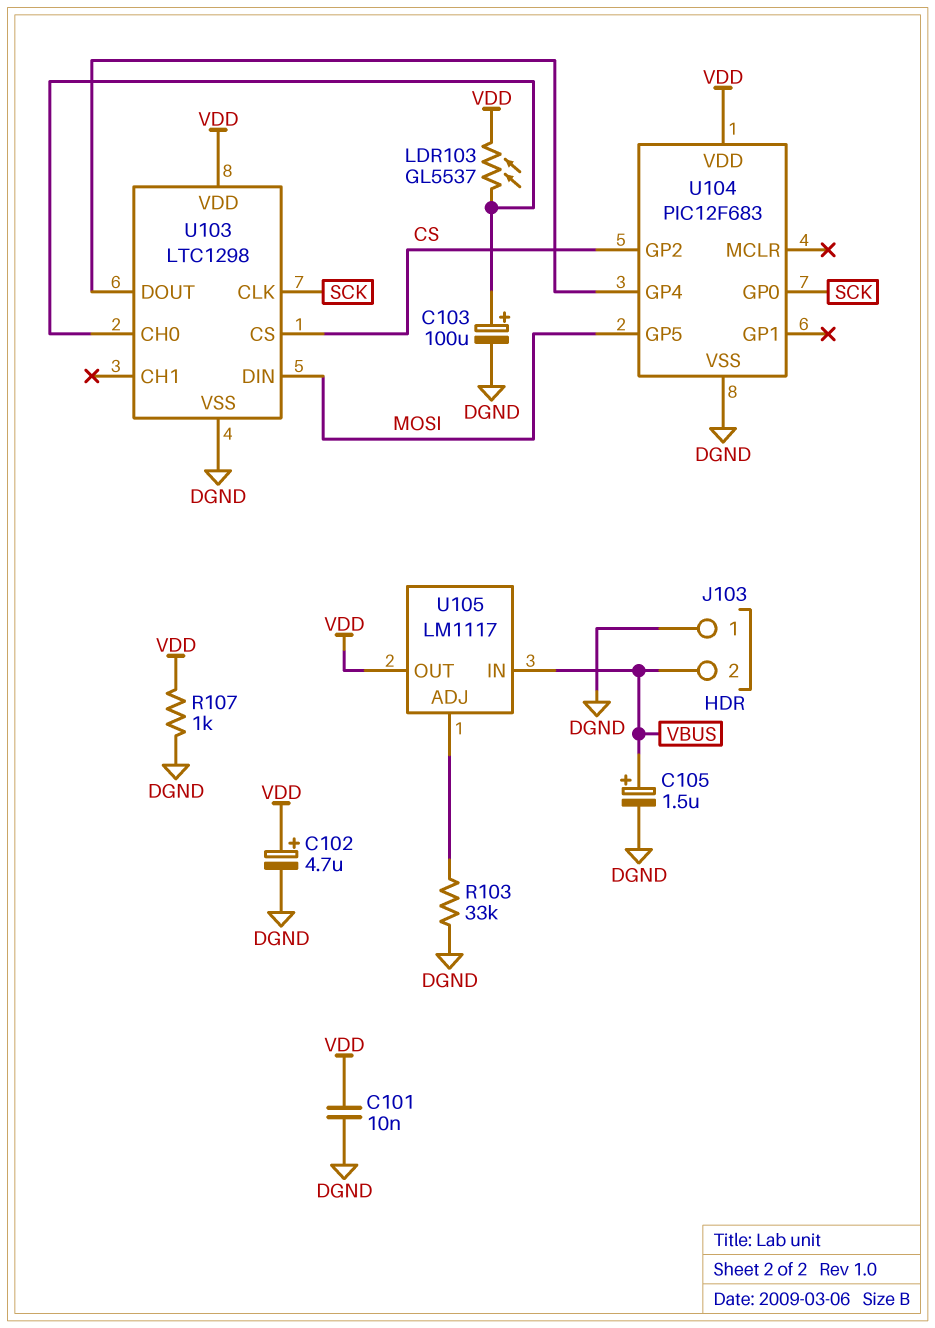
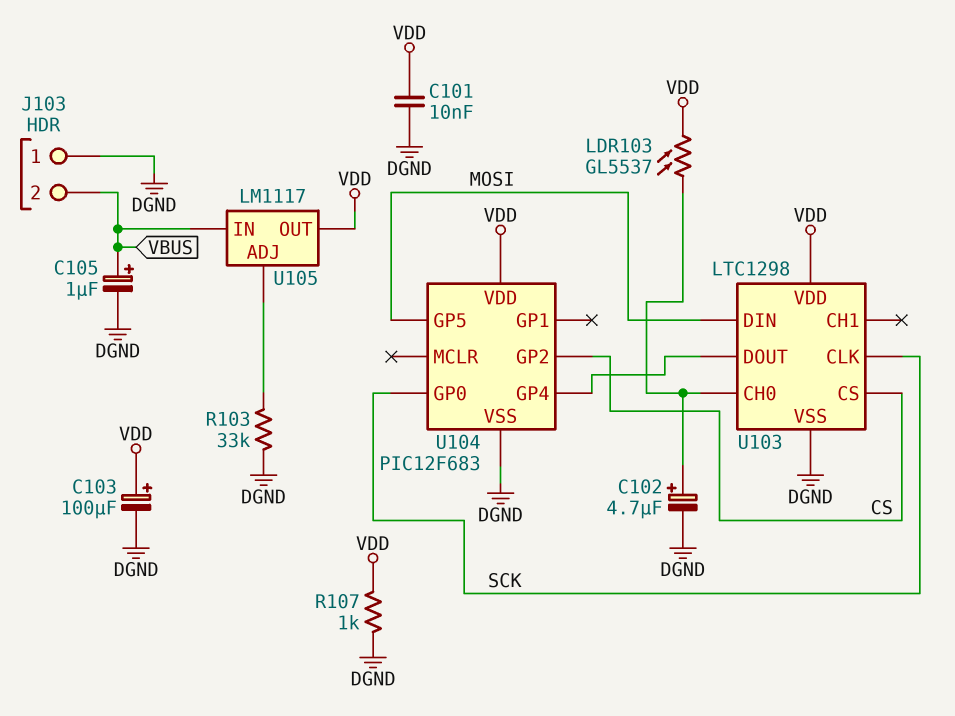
C102: 4.7uF (plus VDD, minus DGND) -> 4.7uF (plus U103/CH0, minus DGND)
C103: 100uF (plus U103/CH0, minus DGND) -> 100uF (plus VDD, minus DGND)
C105: 1.5uF (plus VBUS, minus DGND) -> 1uF (plus VBUS, minus DGND)

